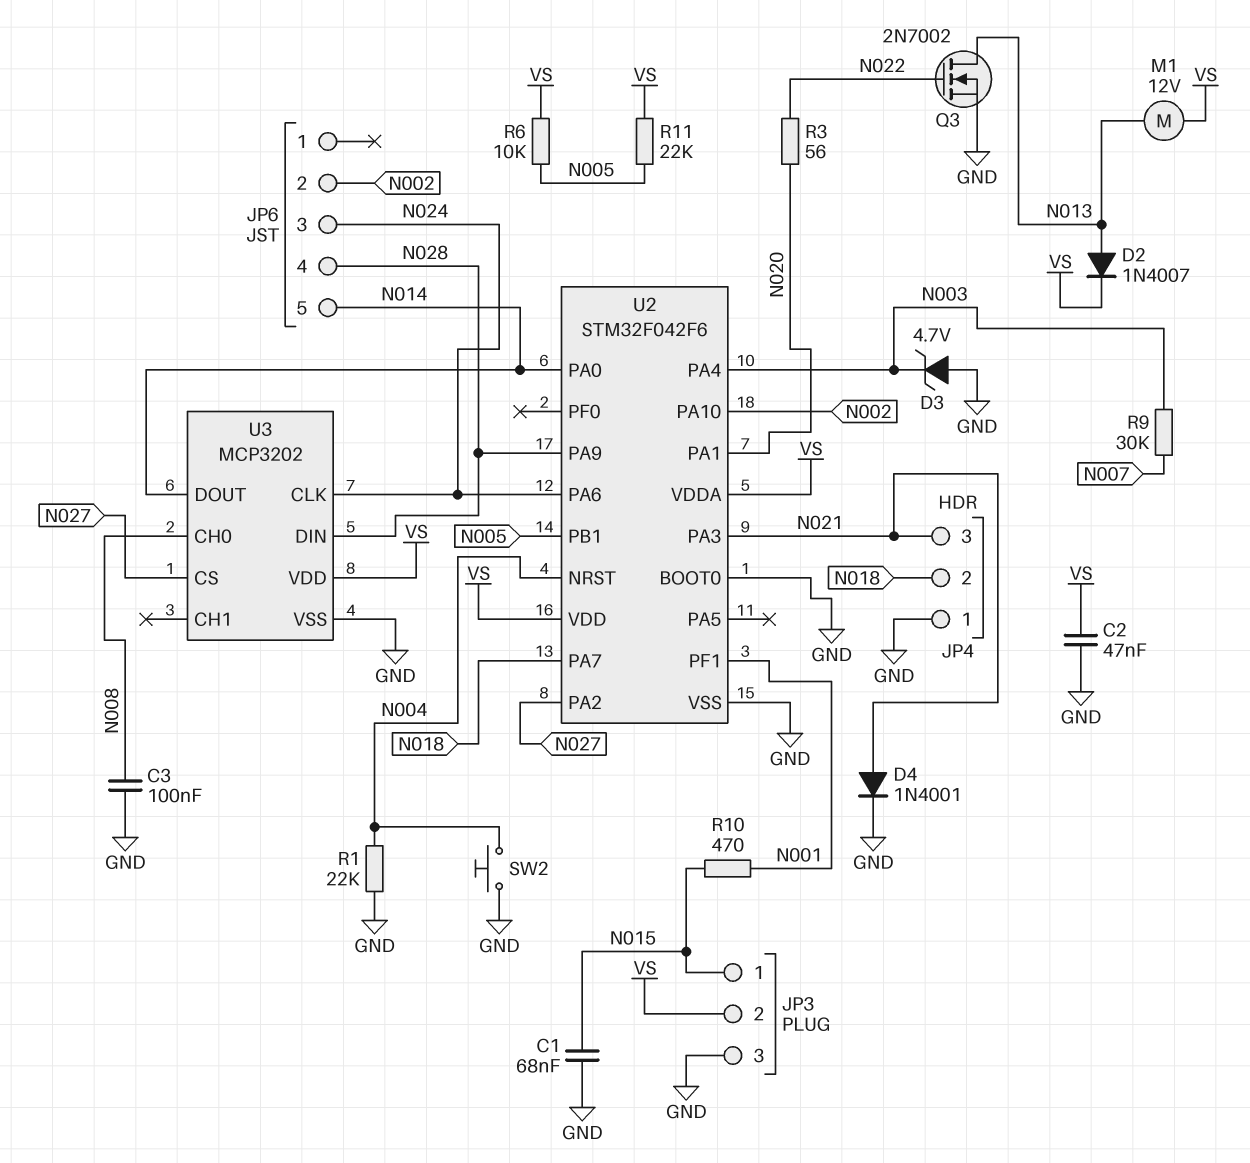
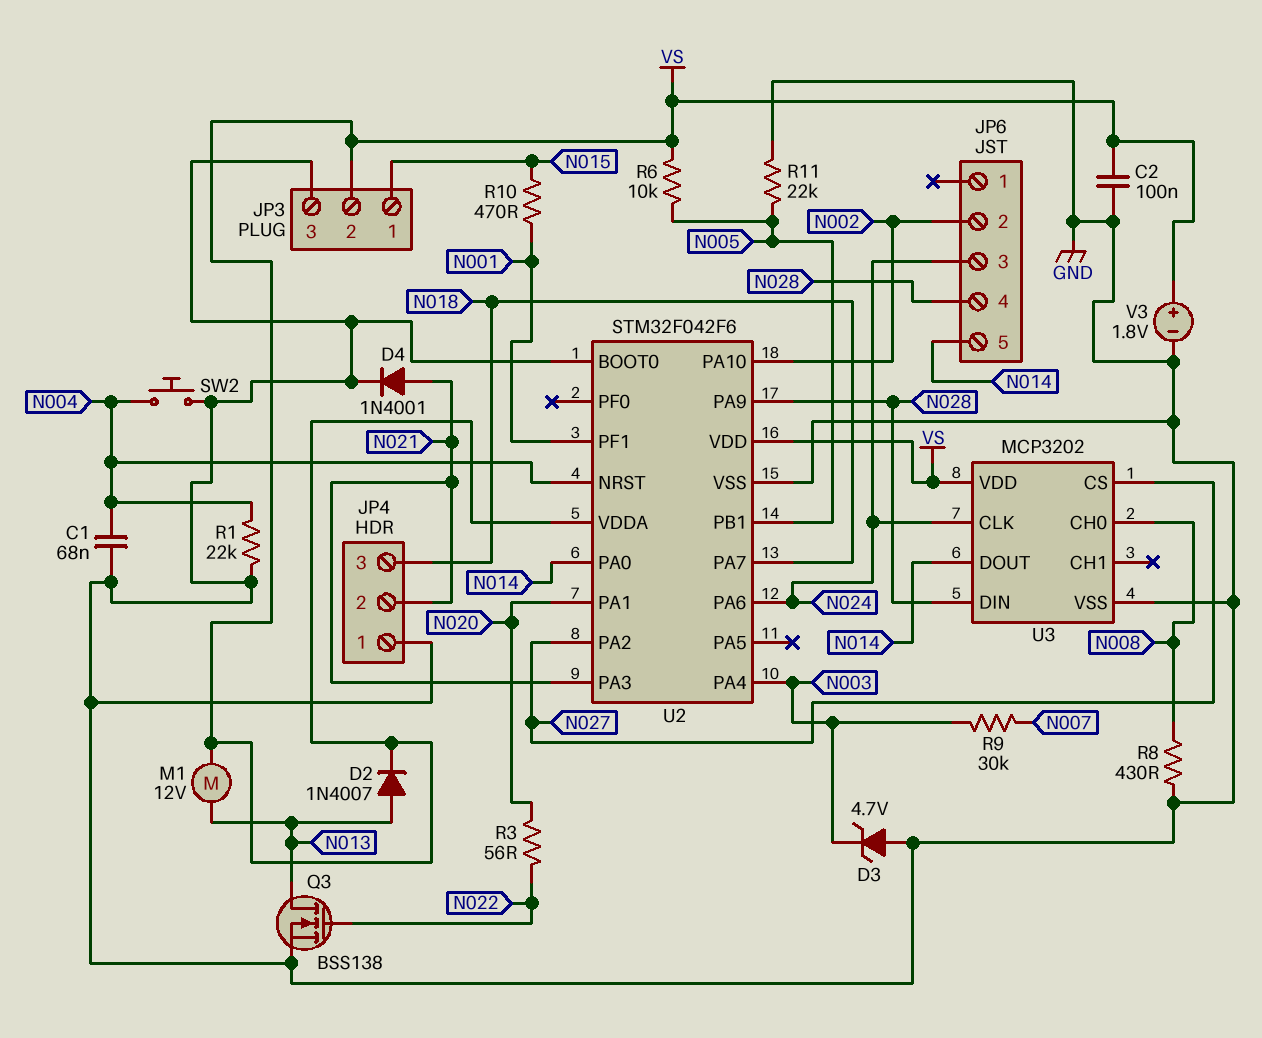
C1: 68nF (GND, N015) -> 68nF (GND, N004)
C2: 47nF (GND, VS) -> 100nF (GND, VS)
C3: 100nF (GND, N008) -> none
JP4 pin 2: N018 -> N021
JP4 pin 3: N021 -> N018
Q3: NMOS 2N7002 (G N022, D N013, S GND) -> NMOS BSS138 (G N022, D N013, S GND)
R8: none -> 430 (GND, N008)
R11: 22k (N005, VS) -> 22k (GND, N005)
V3: none -> 1.8V (plus VS, minus GND)

